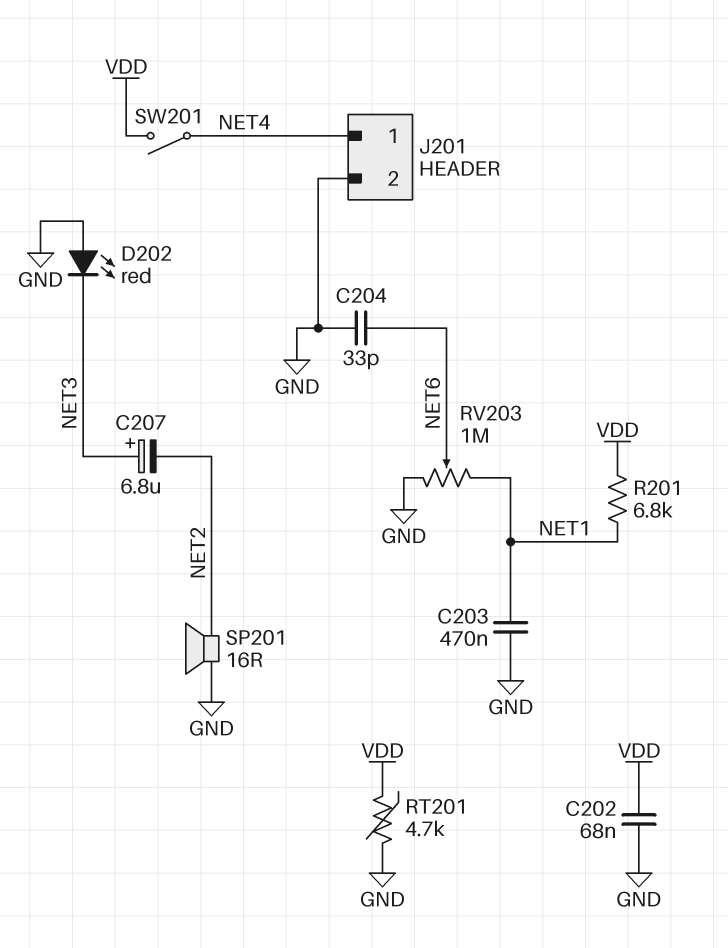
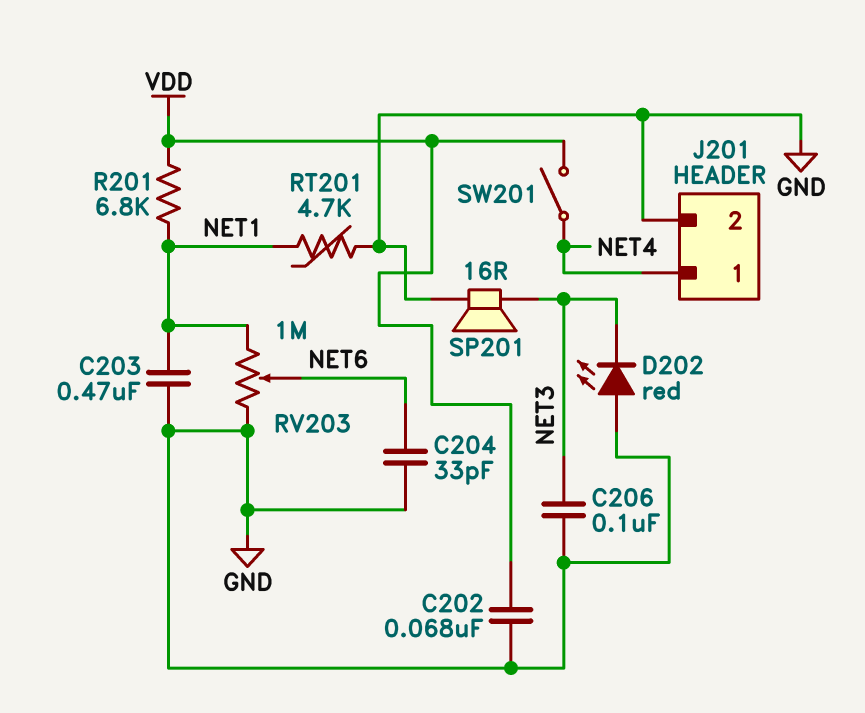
C206: none -> 100nF (GND, NET3)
C207: 6.8uF (plus NET3, minus NET2) -> none
RT201: 4.7k (GND, VDD) -> 4.7k (GND, NET1)
SP201: speaker 16R (GND, NET2) -> speaker 16R (GND, NET3)

